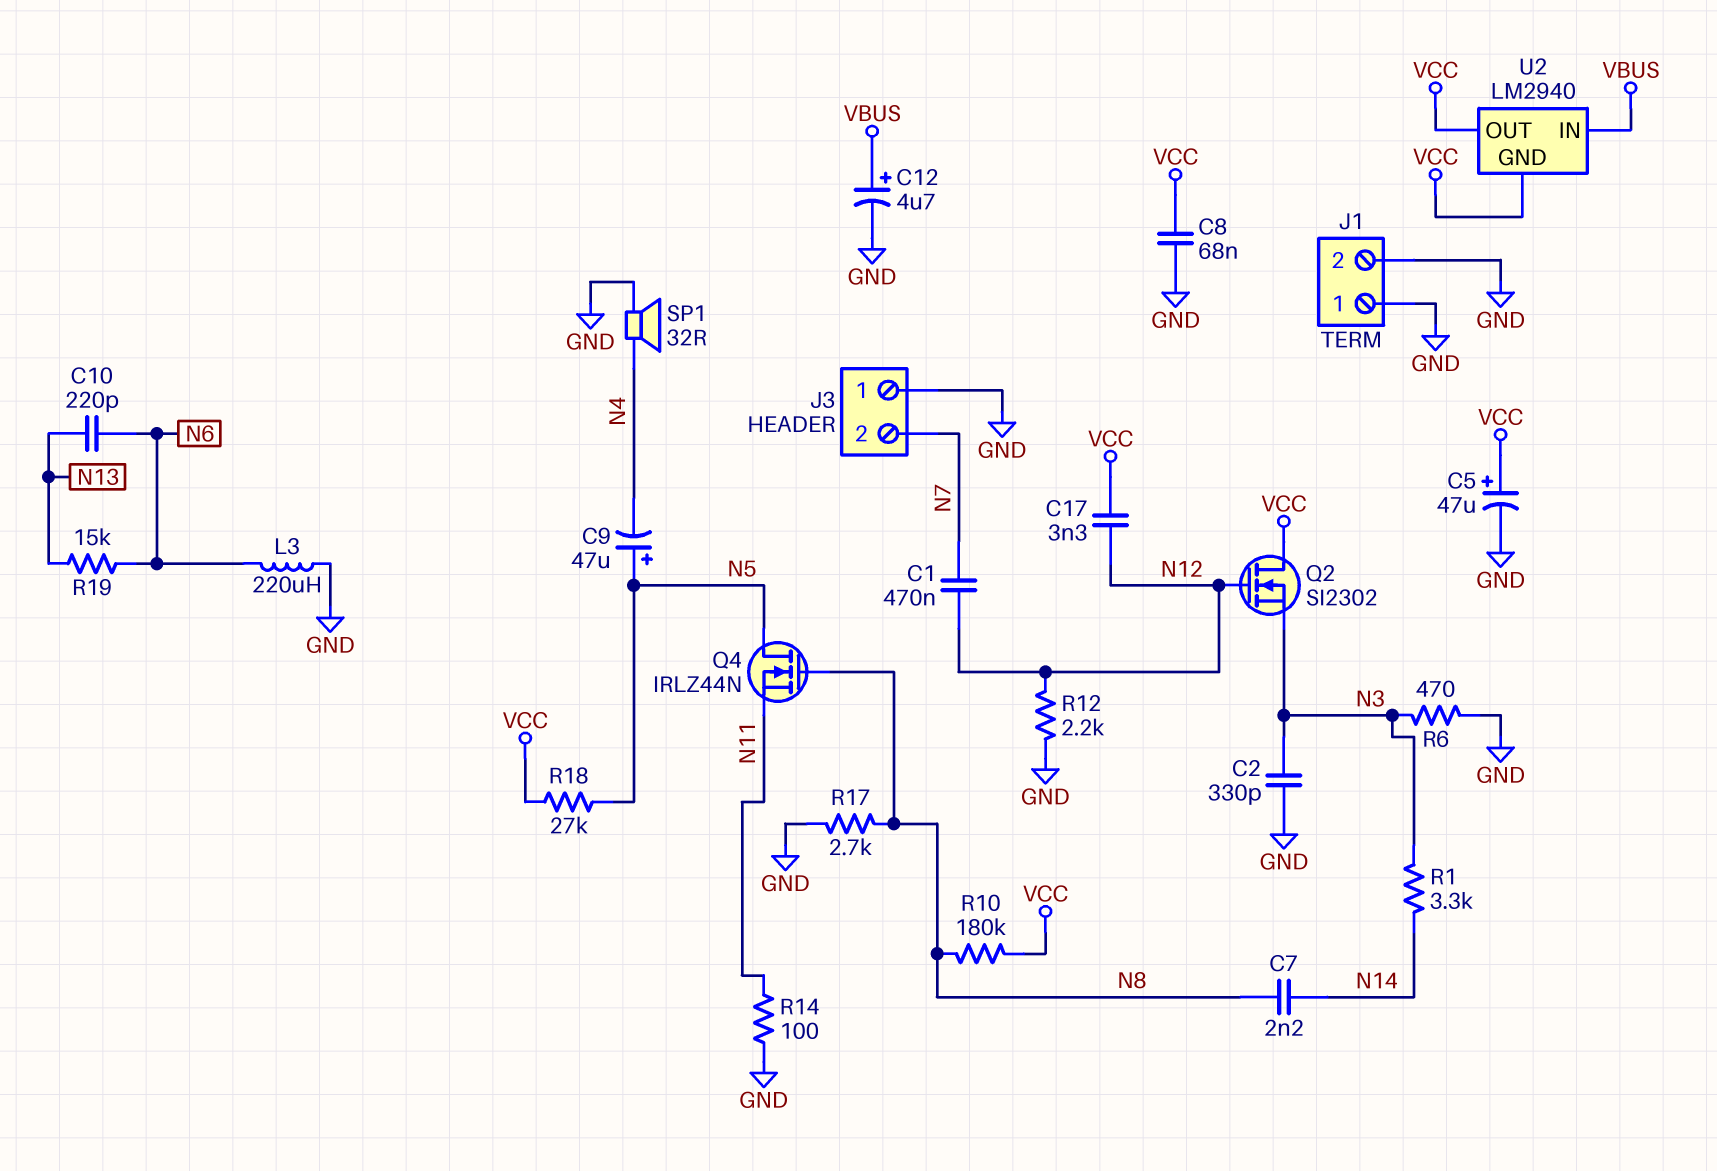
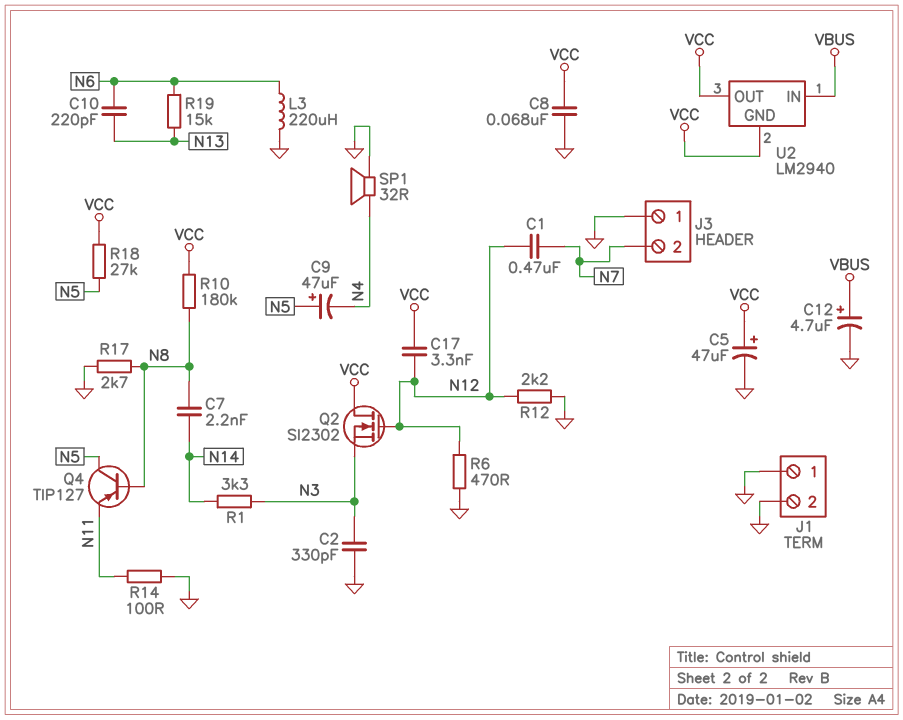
Q4: NMOS IRLZ44N (G N8, D N5, S N11) -> PNP TIP127 (B N8, C N5, E N11)
R6: 470 (GND, N3) -> 470 (GND, N12)

